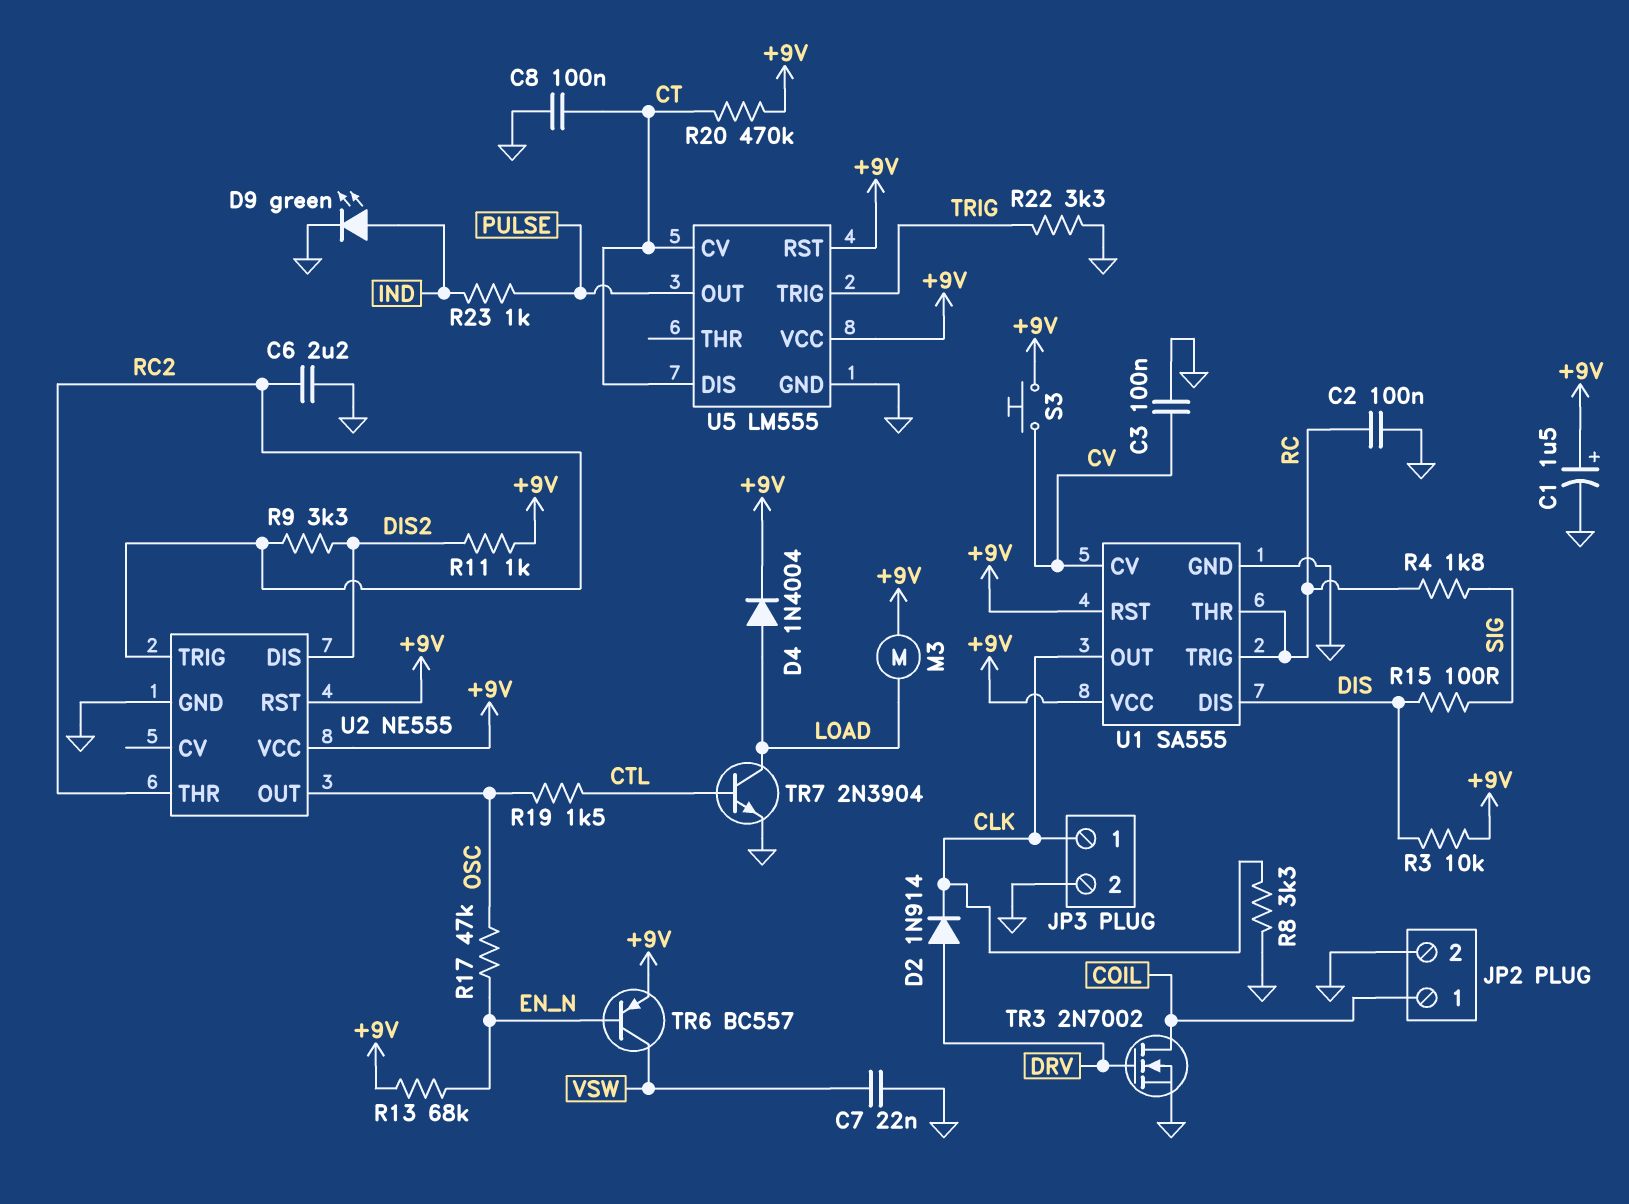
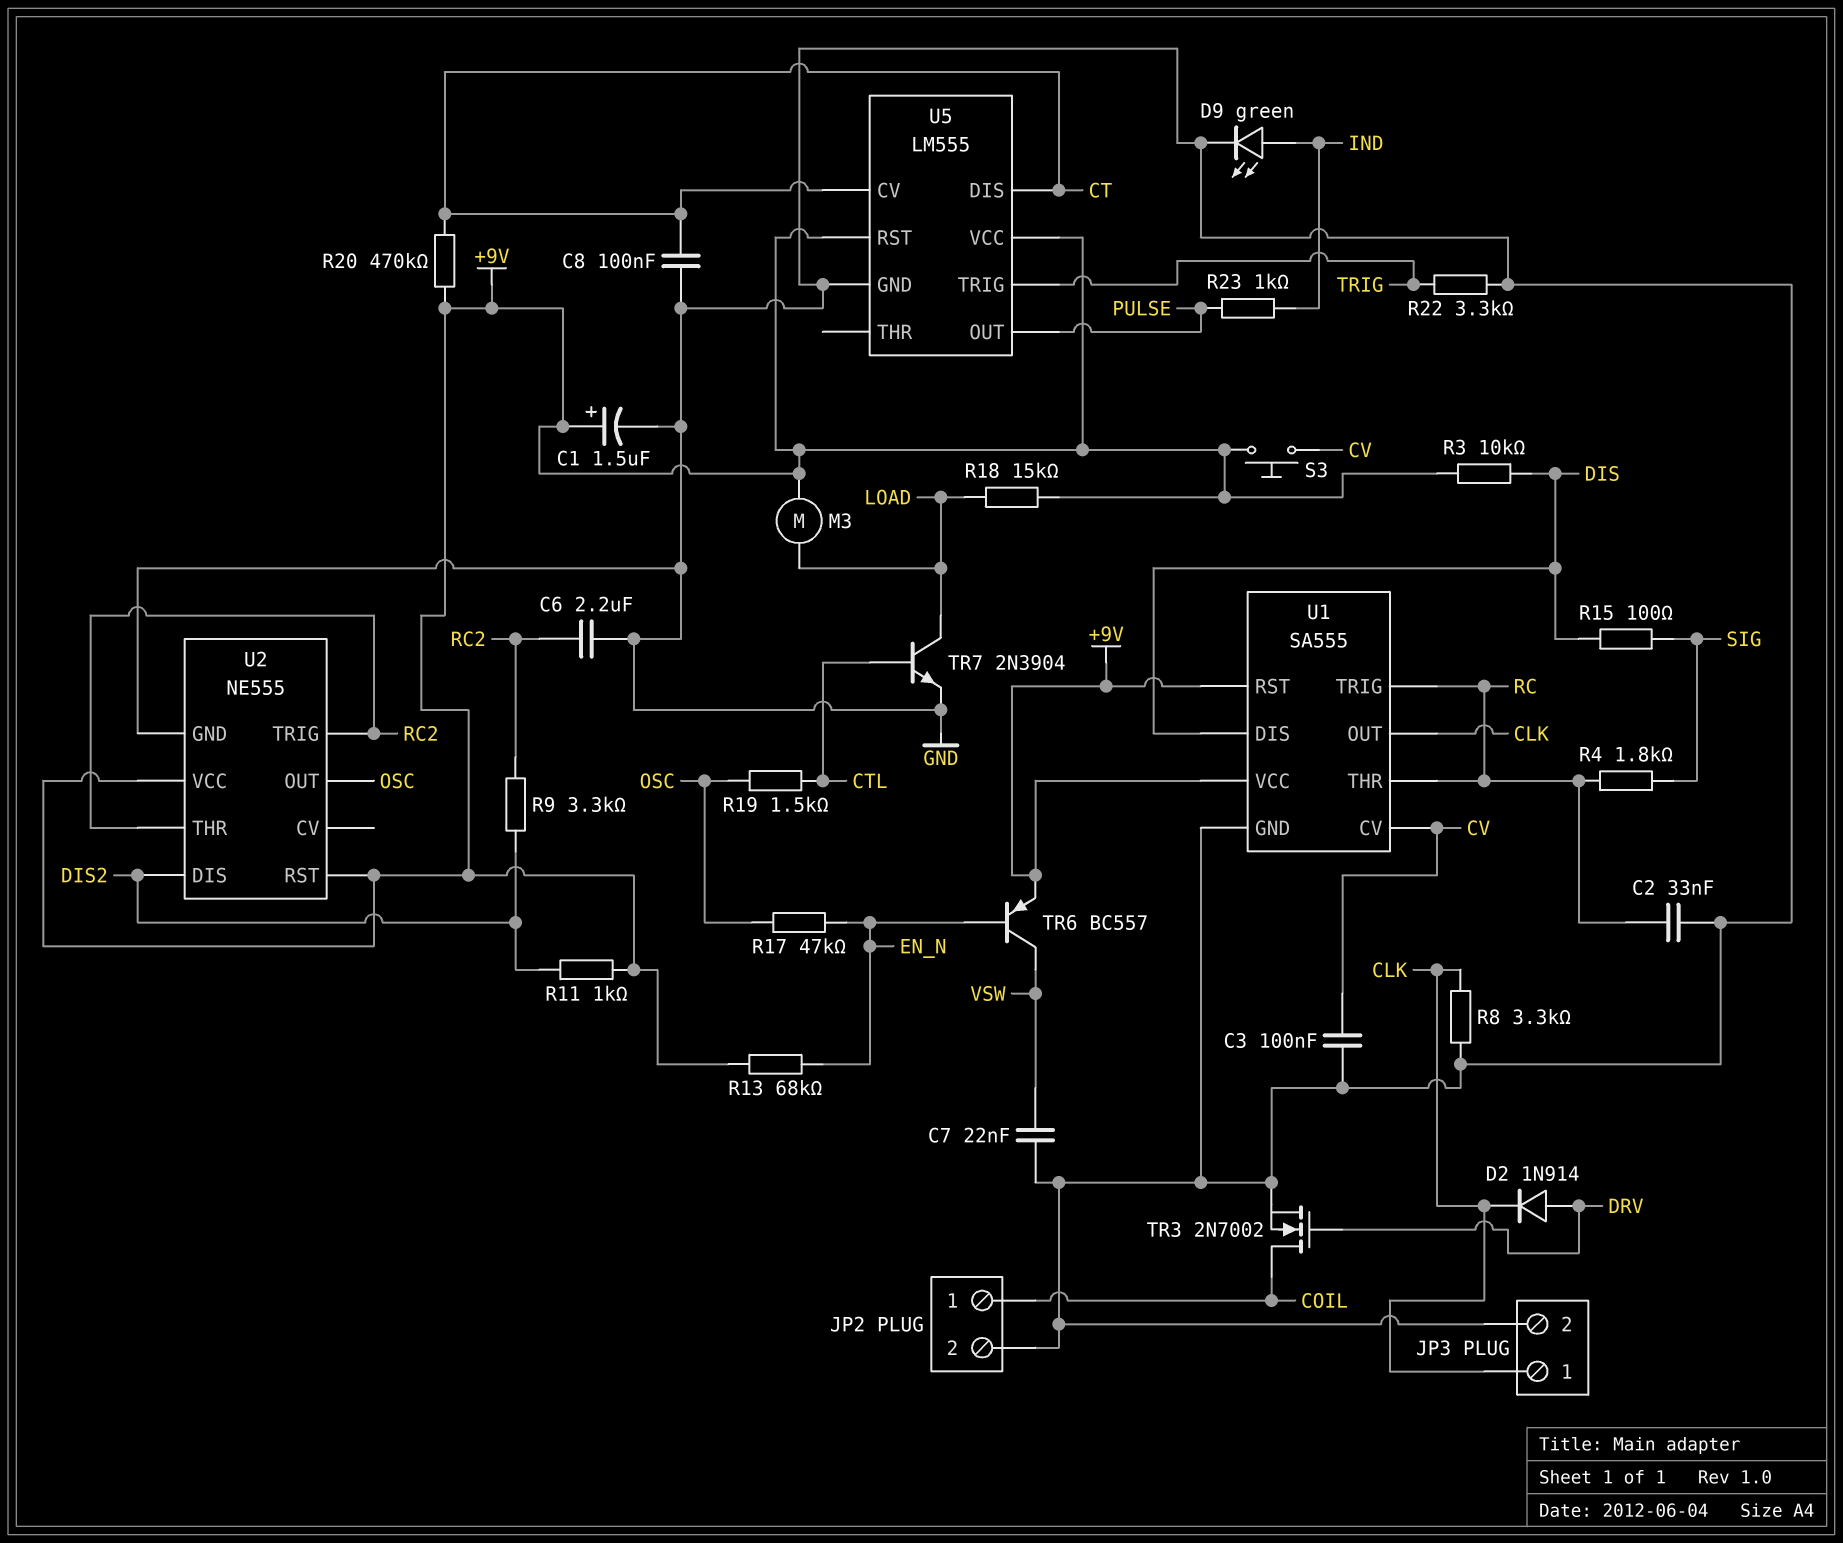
C2: 100nF (GND, RC) -> 33nF (GND, RC)
D4: diode 1N4004 (A LOAD, K +9V) -> none
R18: none -> 15k (+9V, LOAD)

